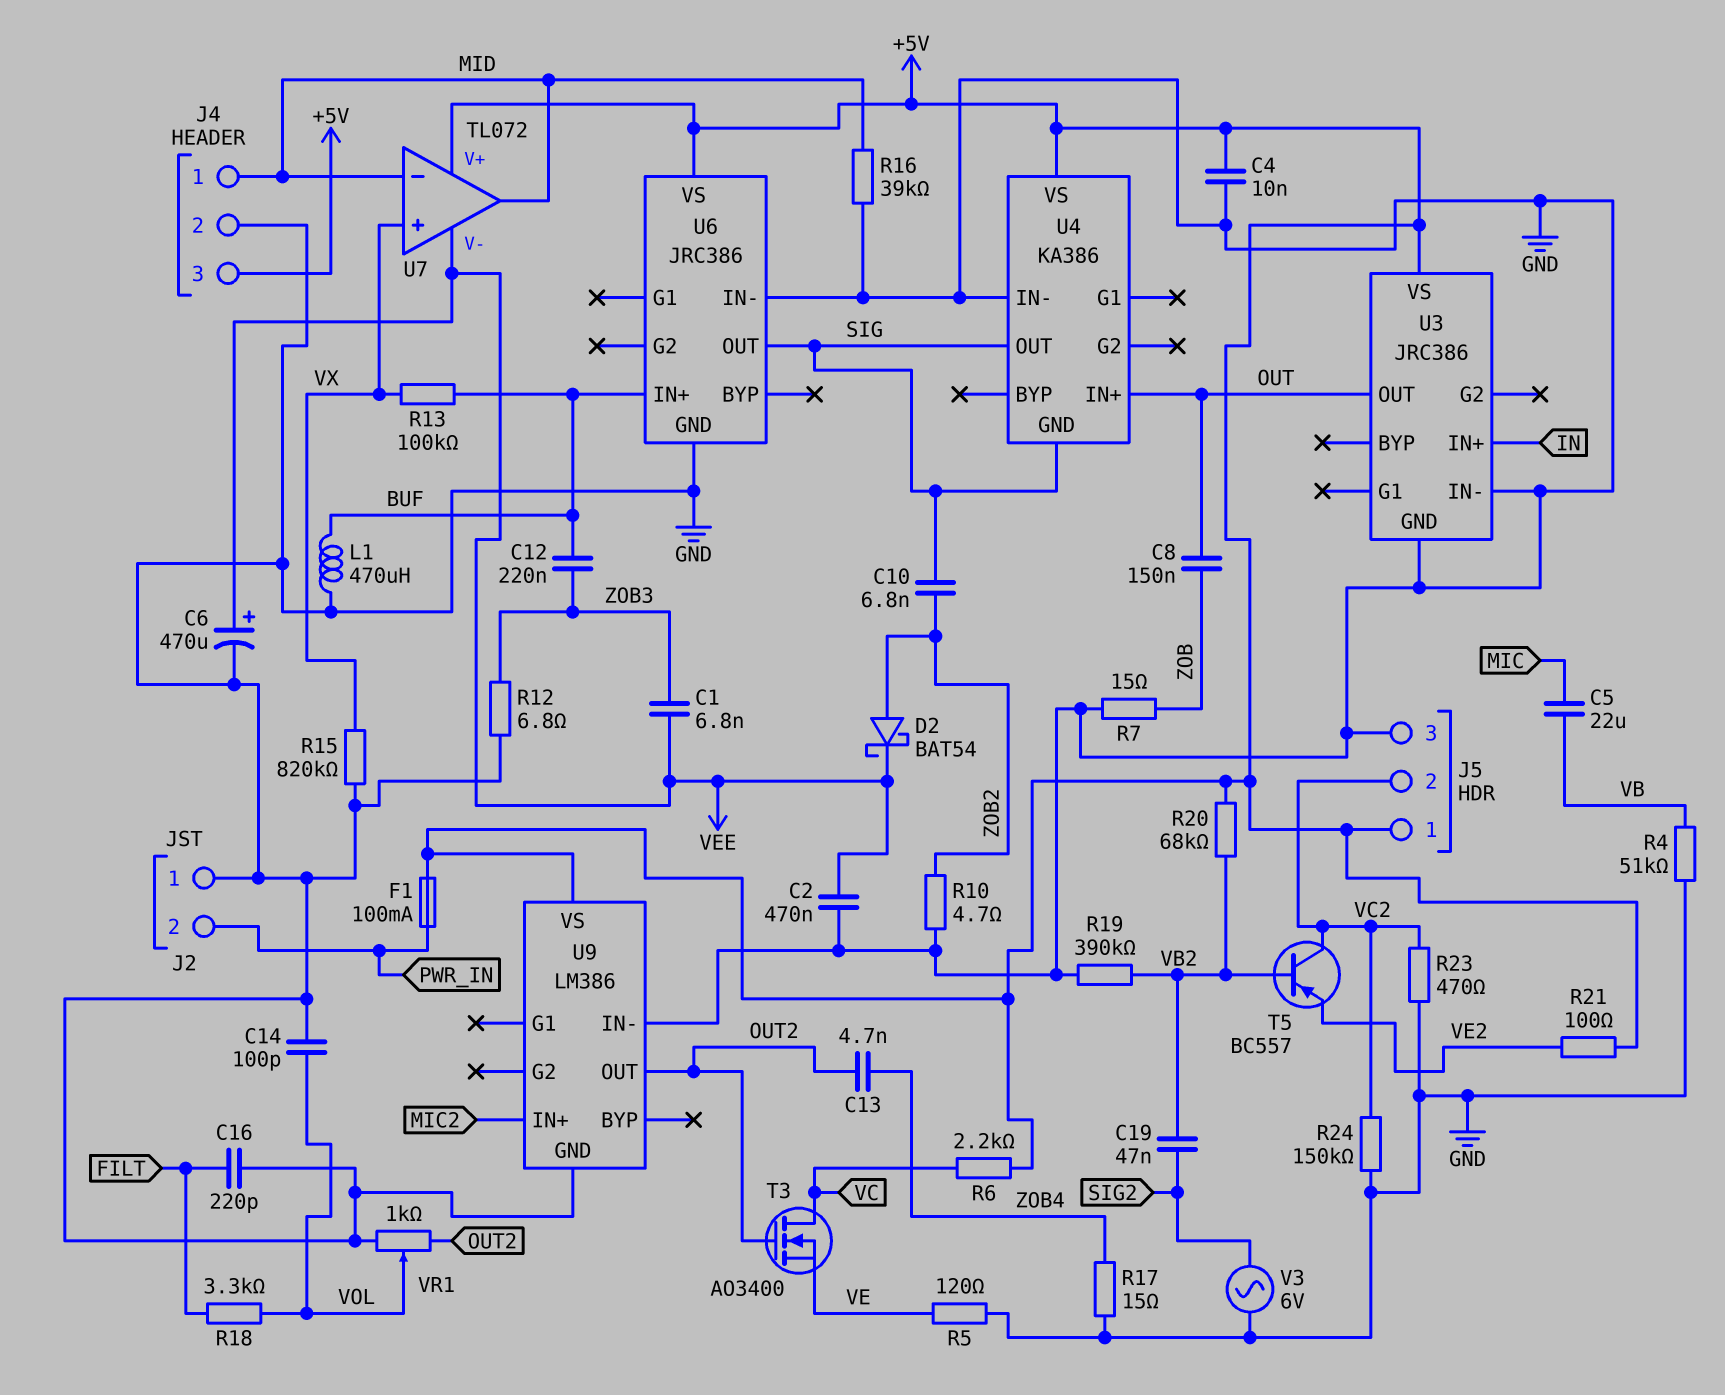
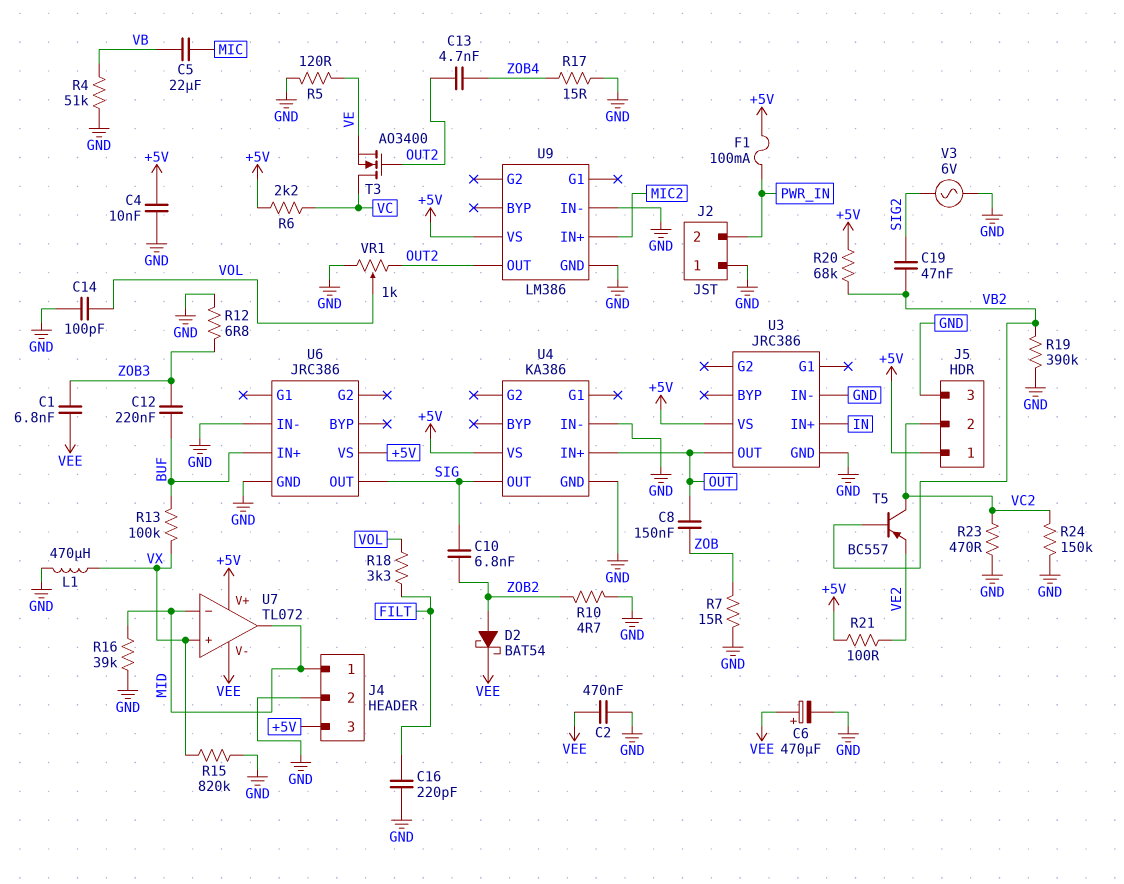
L1: 470uH (BUF, GND) -> 470uH (GND, VX)
U4 pin GND: SIG -> GND

